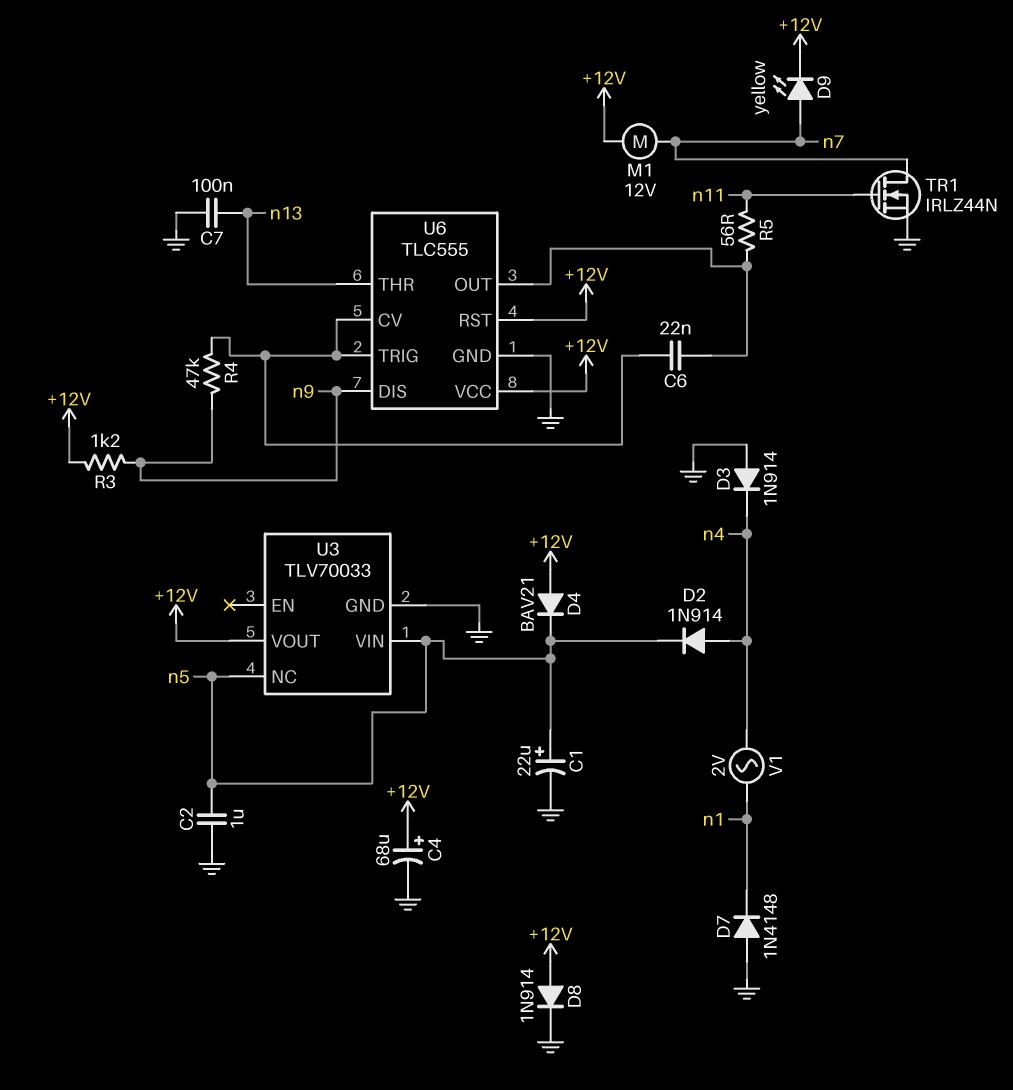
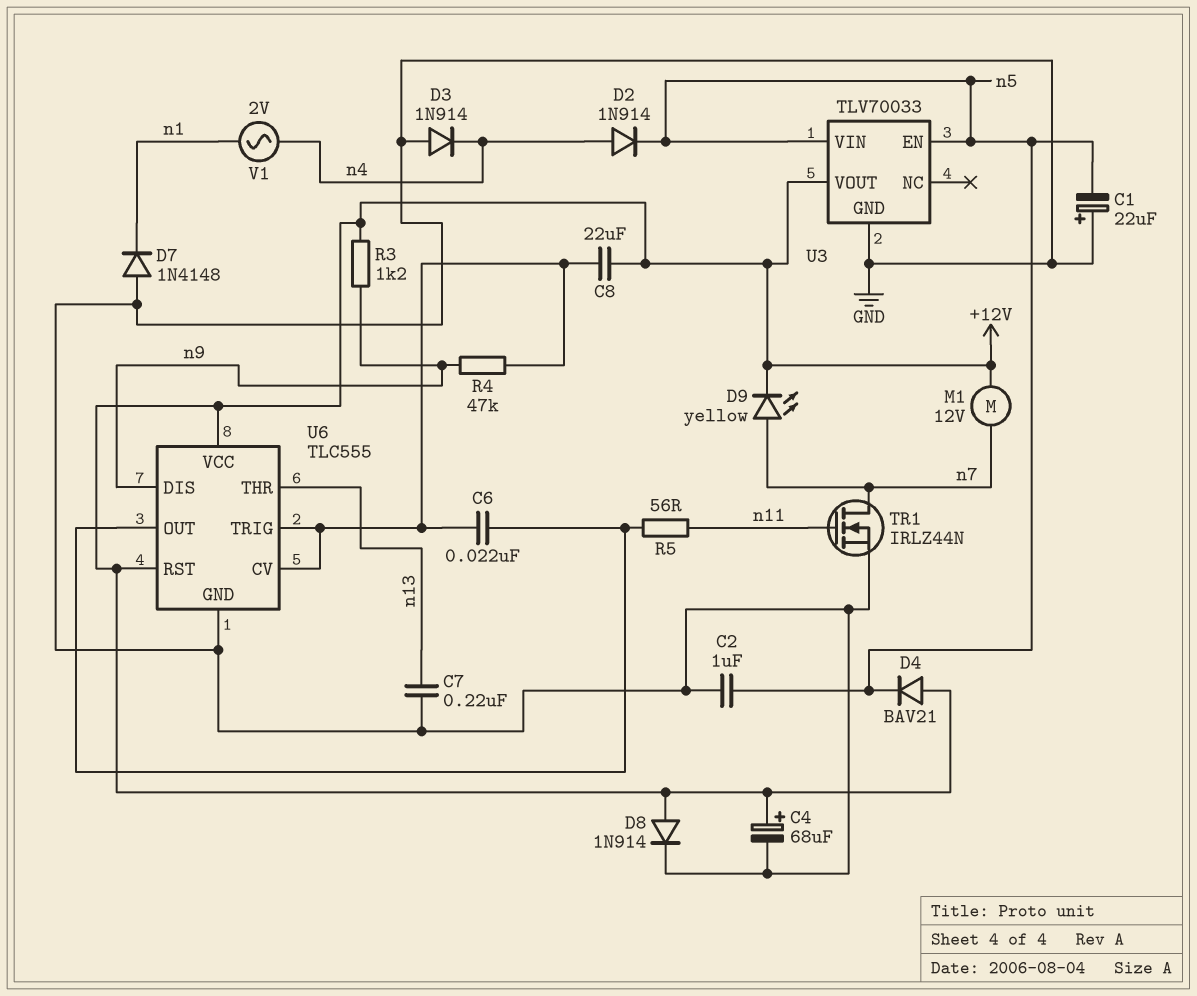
C1: 22uF (plus n5, minus GND) -> 22uF (plus GND, minus n5)
C7: 100nF (GND, n13) -> 220nF (GND, n13)
C8: none -> 22uF (+12V, U6/CV)
U3 pin EN: none -> n5
U3 pin NC: n5 -> none

